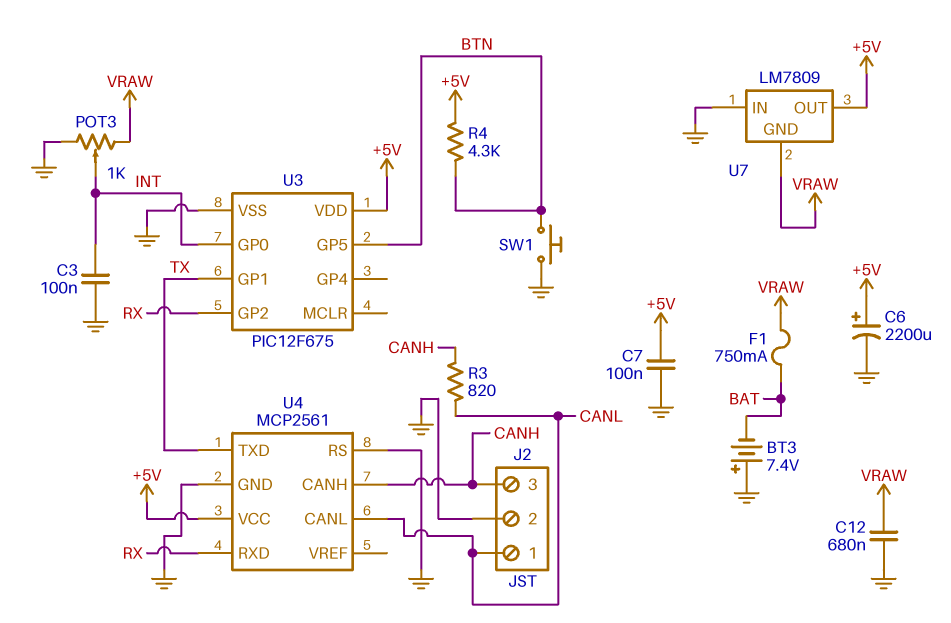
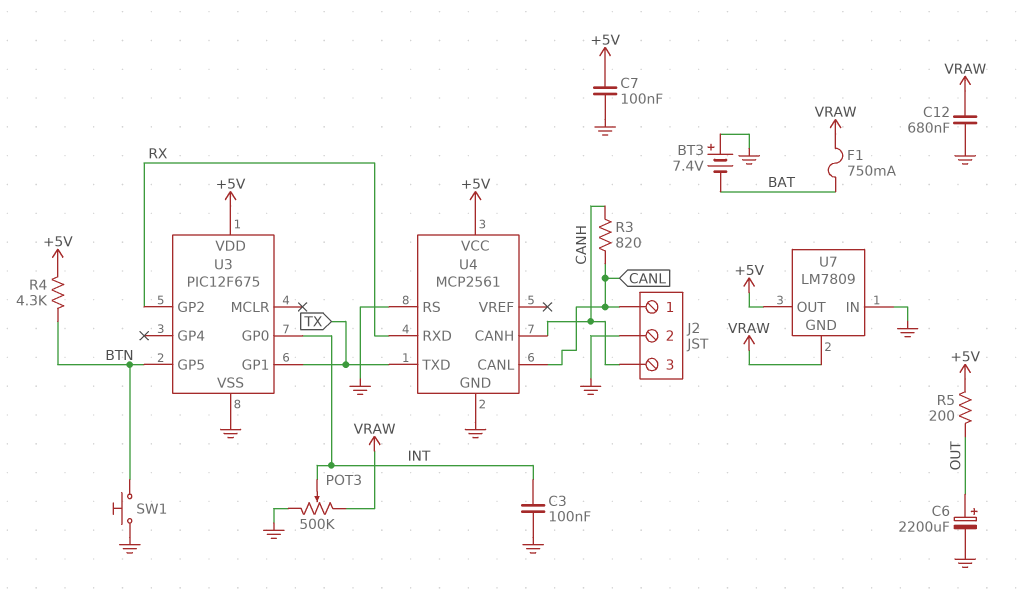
C6: 2200uF (plus +5V, minus GND) -> 2200uF (plus OUT, minus GND)
POT3: 1k (GND, VRAW, wiper INT) -> 500k (GND, VRAW, wiper INT)
R5: none -> 200 (+5V, OUT)

